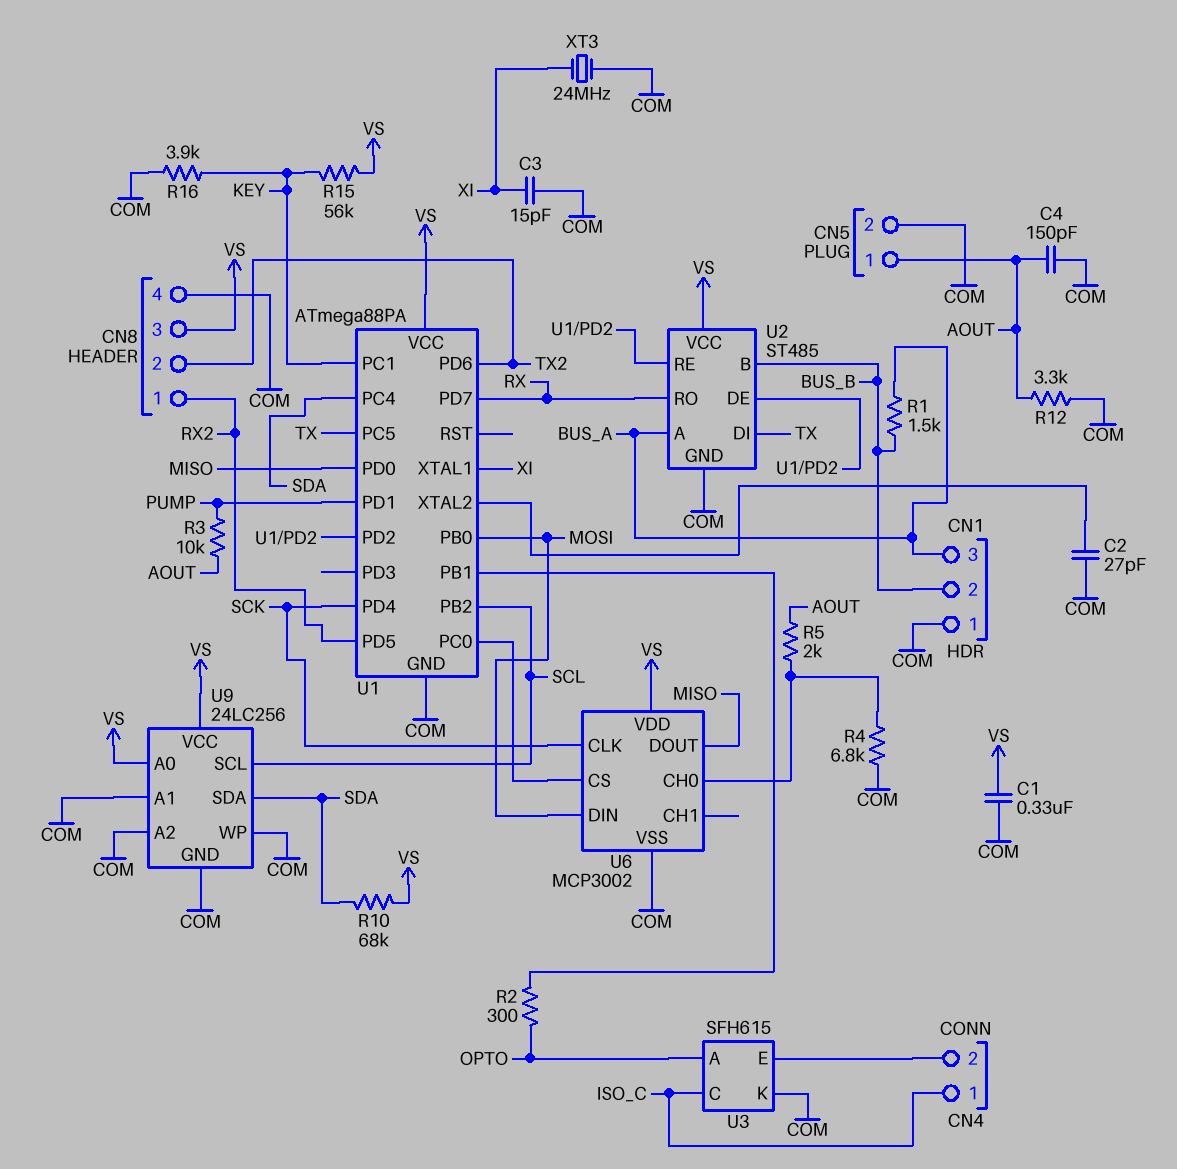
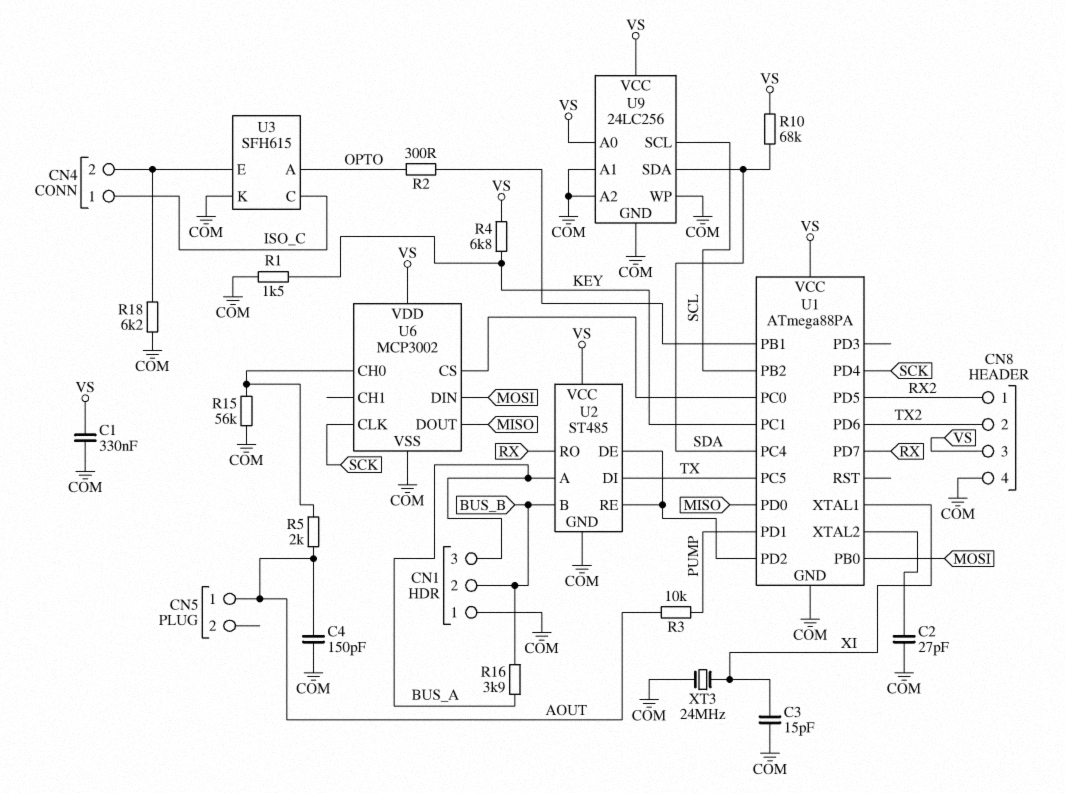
CN5 pin 2: COM -> none
R1: 1.5k (BUS_A, BUS_B) -> 1.5k (COM, KEY)
R4: 6.8k (COM, U6/CH0) -> 6.8k (KEY, VS)
R12: 3.3k (AOUT, COM) -> none
R15: 56k (KEY, VS) -> 56k (COM, U6/CH0)
R16: 3.9k (COM, KEY) -> 3.9k (BUS_A, BUS_B)
R18: none -> 6.2k (CN4/2, COM)

